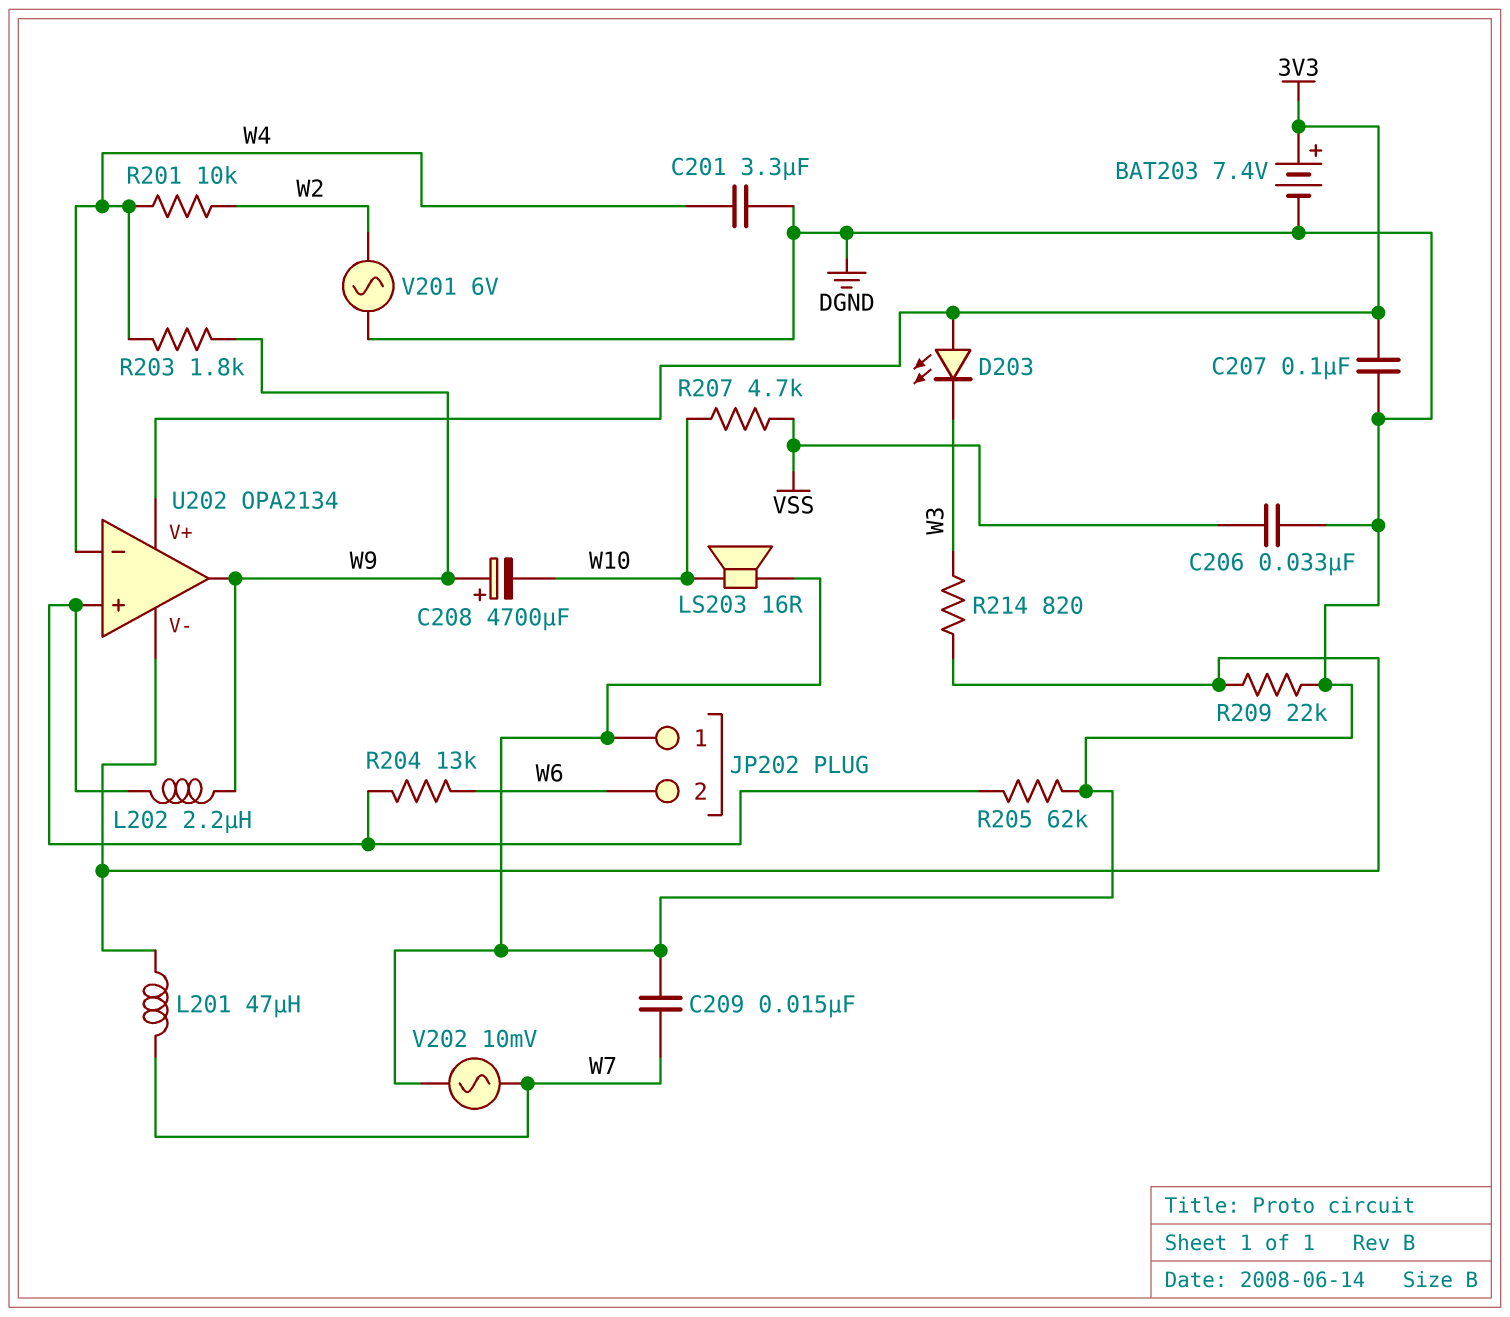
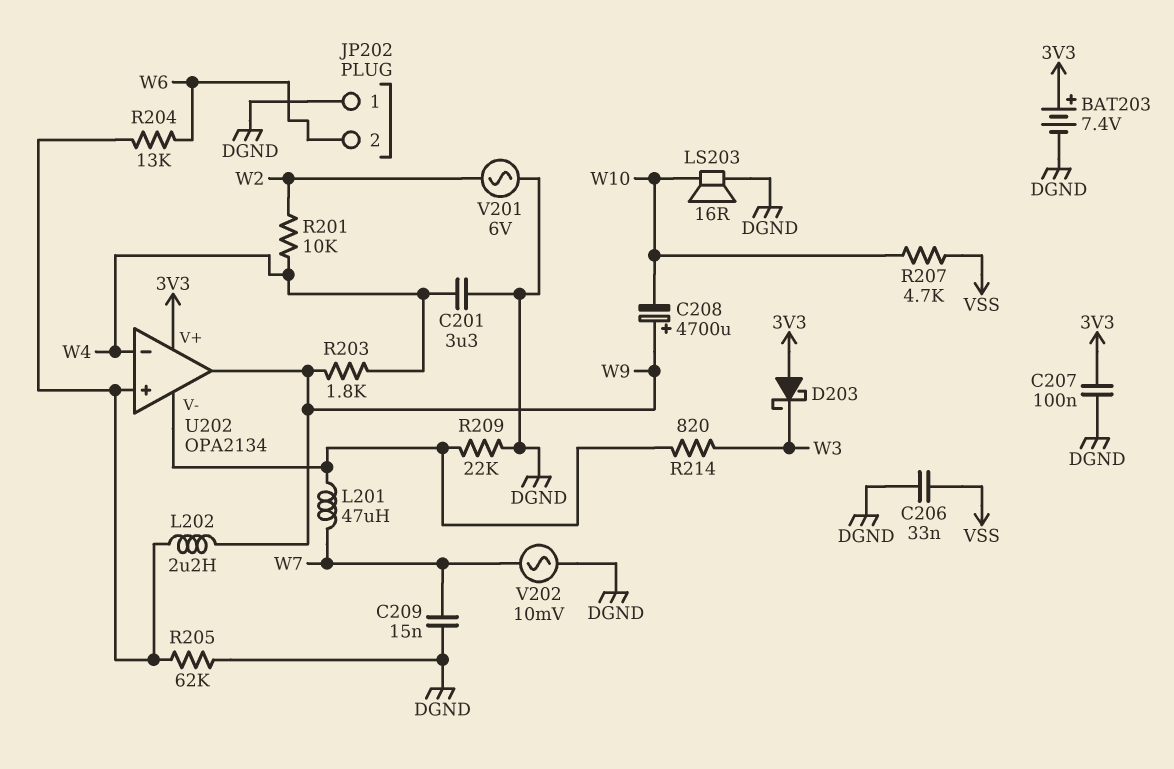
D203: LED (A 3V3, K W3) -> schottky (A 3V3, K W3)

